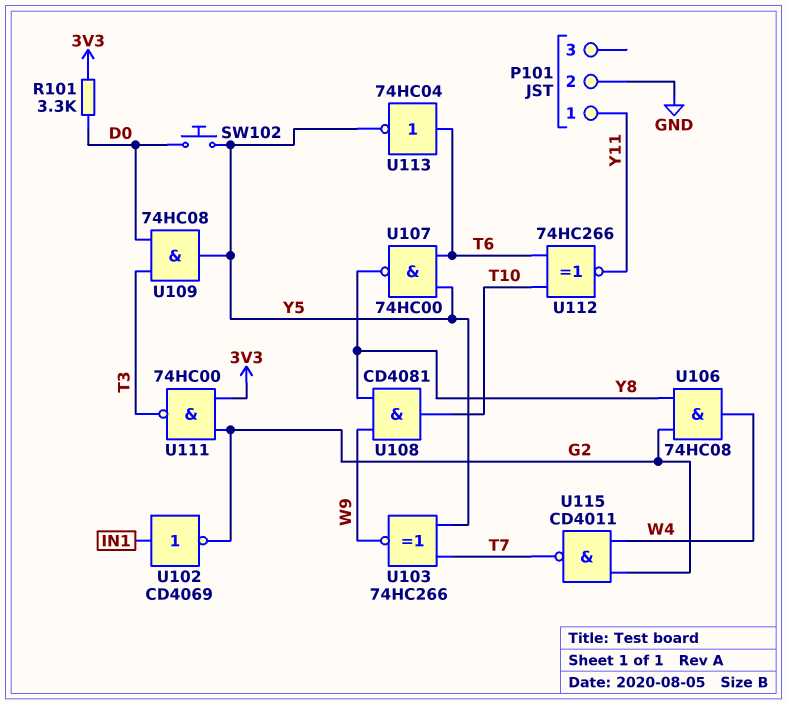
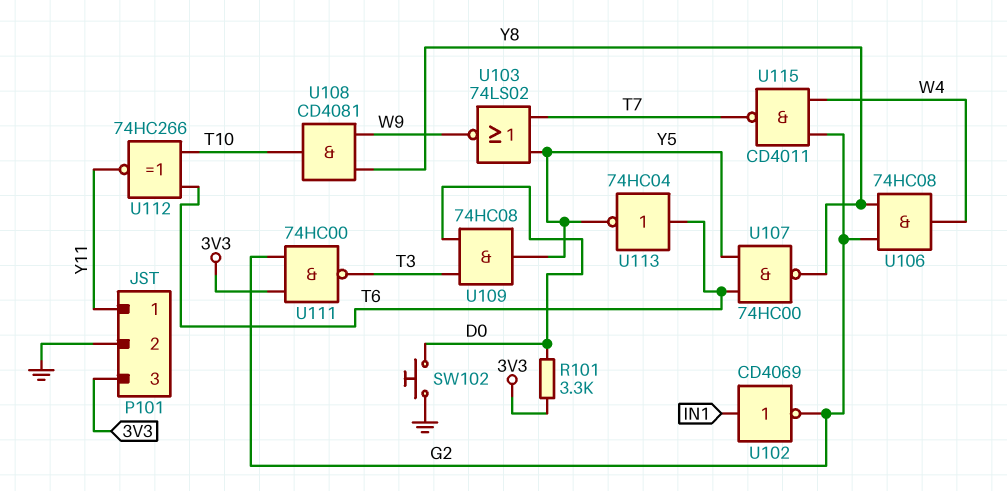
P101 pin 3: none -> 3V3
SW102: button (D0, Y5) -> button (D0, GND)
U103: XNOR 74HC266 (in T7, in Y5, out W9) -> NOR 74LS02 (in T7, in Y5, out W9)

